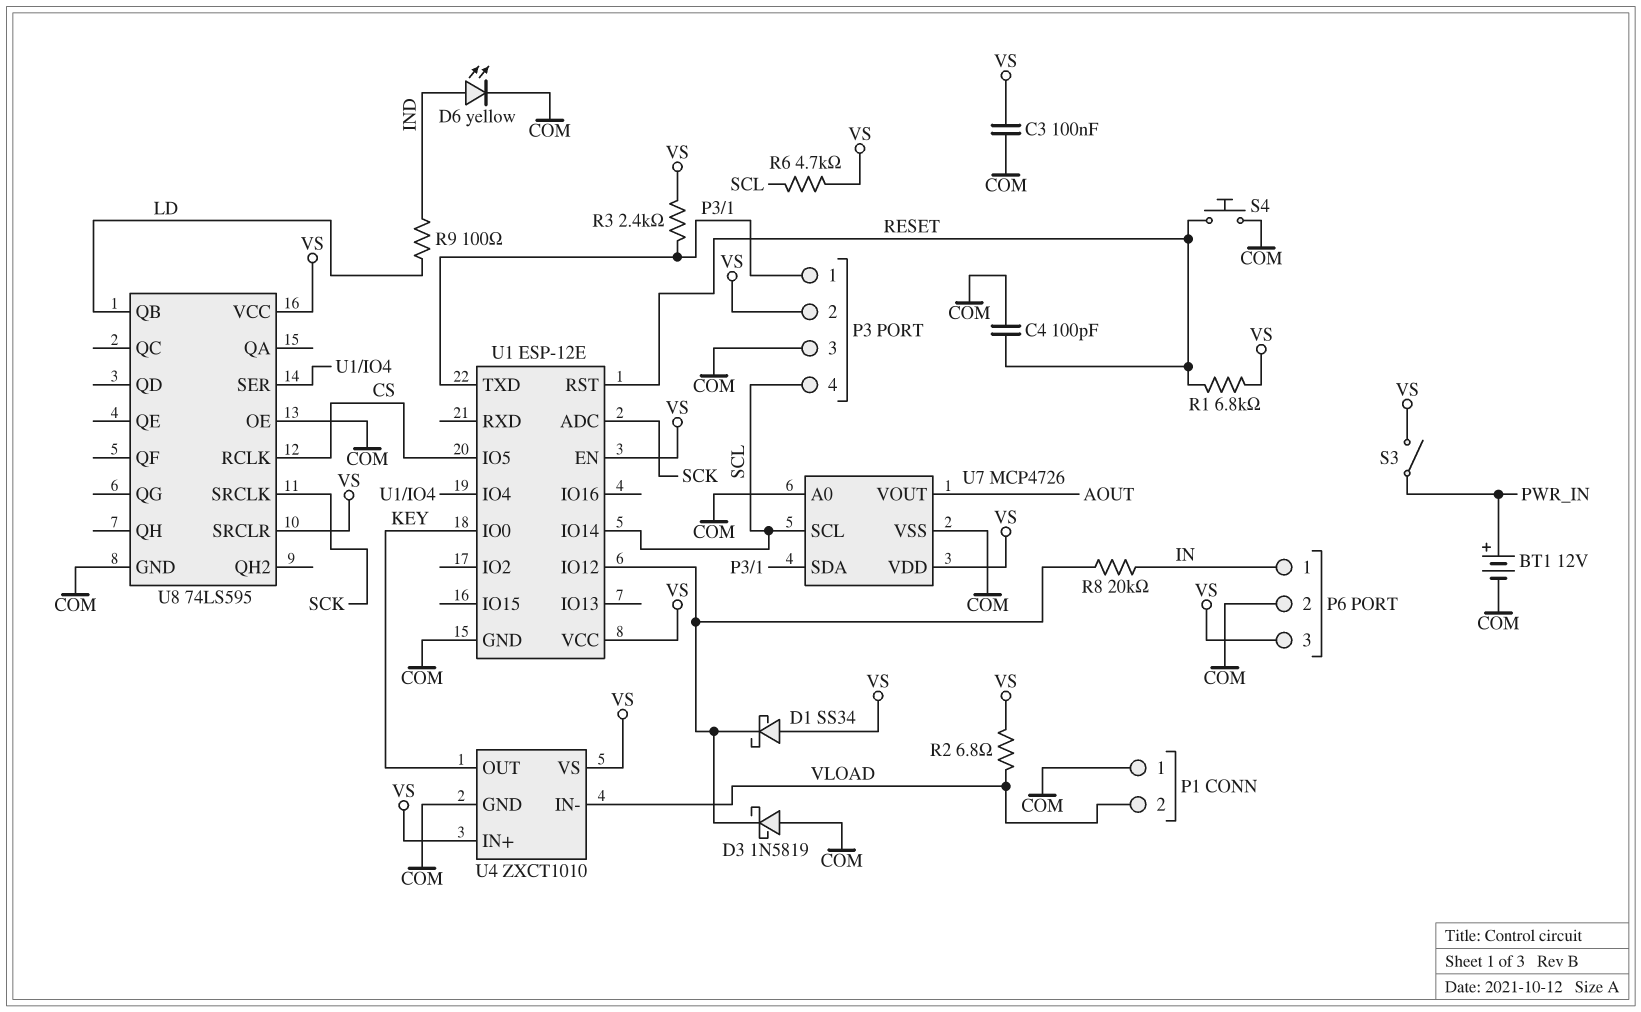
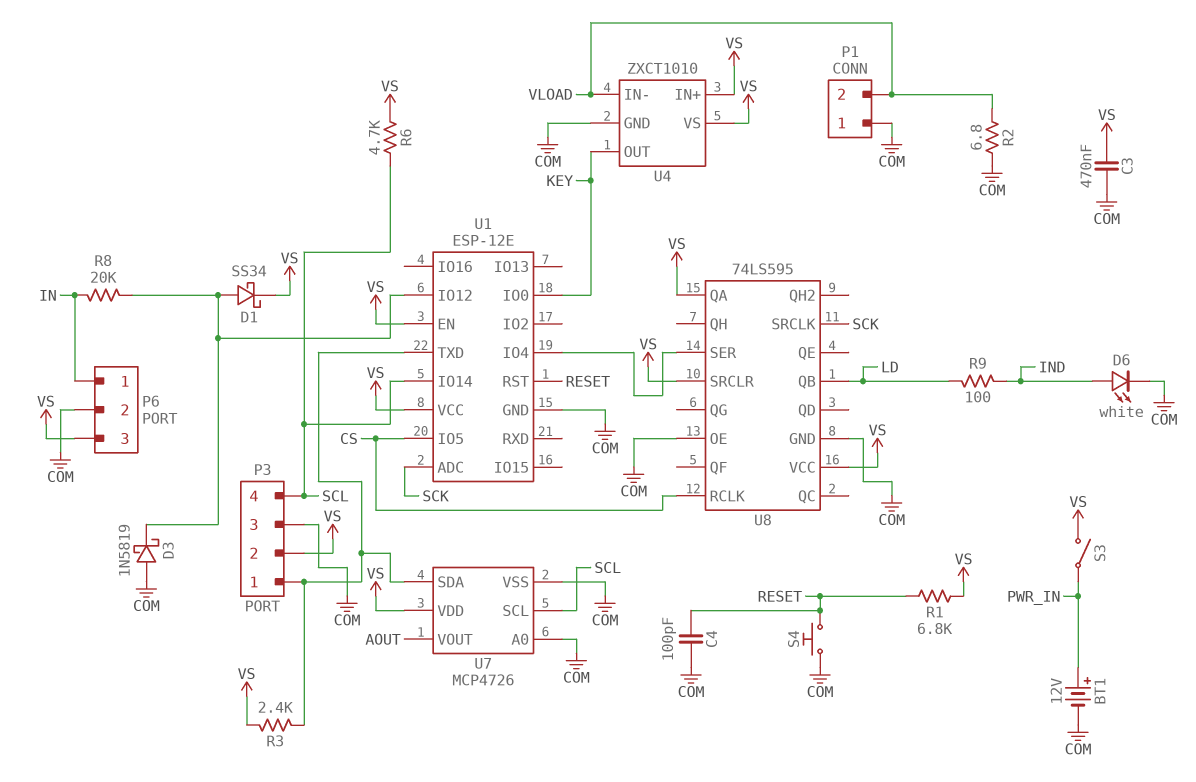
C3: 100nF (COM, VS) -> 470nF (COM, VS)
D1: schottky SS34 (A VS, K U1/IO12) -> schottky SS34 (A U1/IO12, K VS)
D6: LED yellow (A IND, K COM) -> LED white (A IND, K COM)
R2: 6.8 (VLOAD, VS) -> 6.8 (COM, VLOAD)
U8 pin QA: none -> VS

